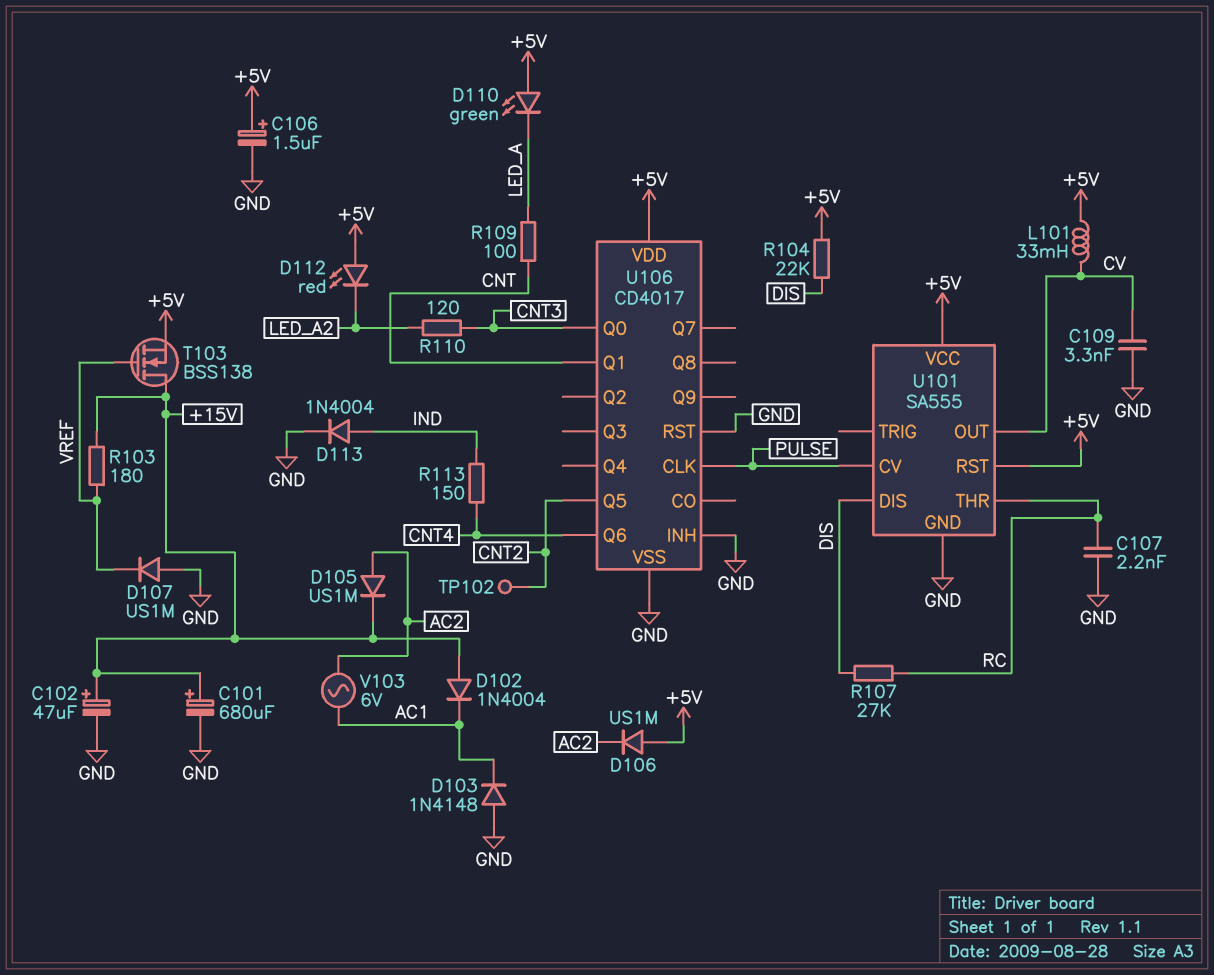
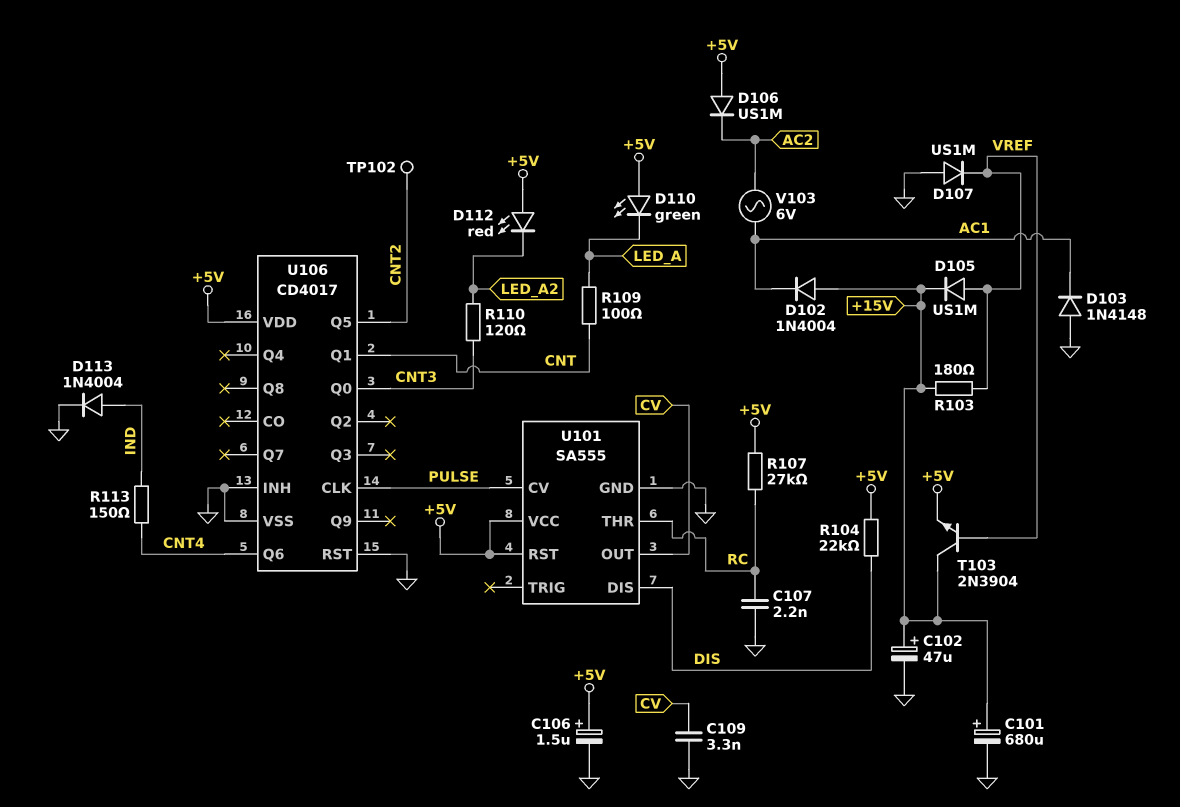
D105: diode US1M (A AC2, K +15V) -> diode US1M (A VREF, K +15V)
L101: 33mH (+5V, CV) -> none
R107: 27k (DIS, RC) -> 27k (+5V, RC)
T103: NMOS BSS138 (G VREF, D +15V, S +5V) -> NPN 2N3904 (B VREF, C +15V, E +5V)

